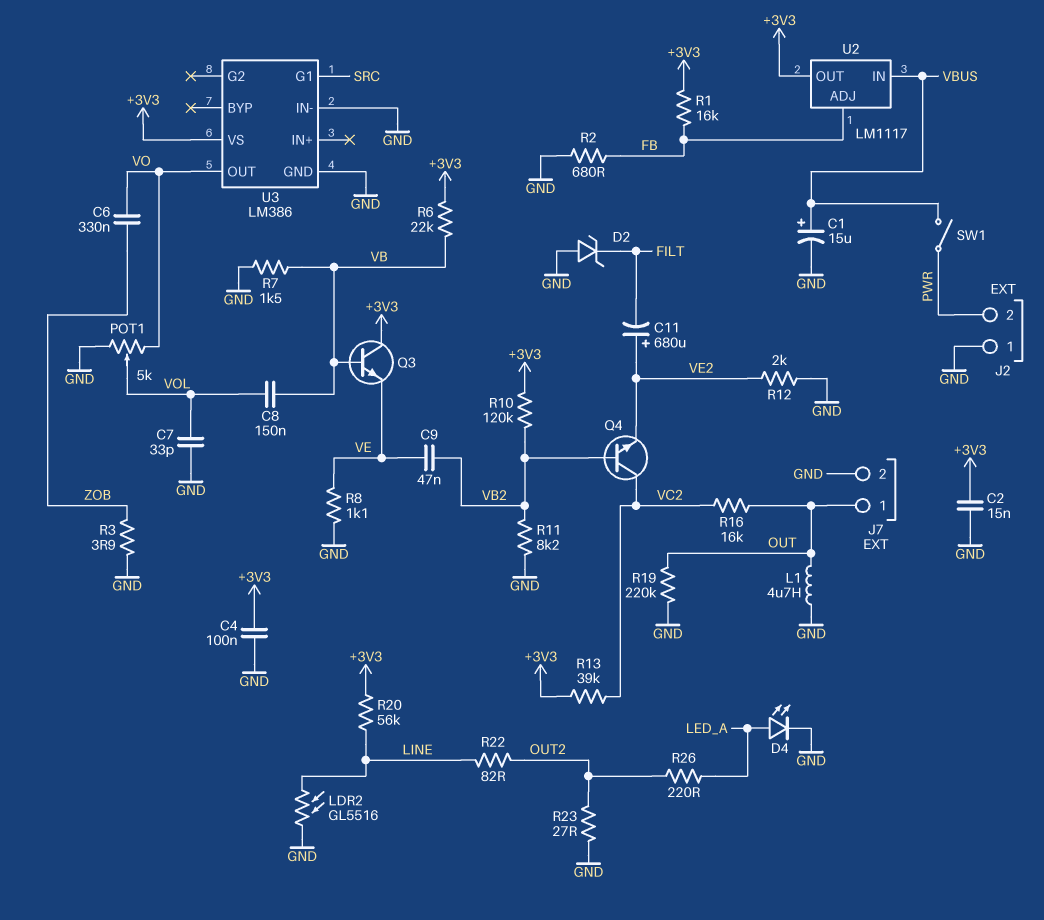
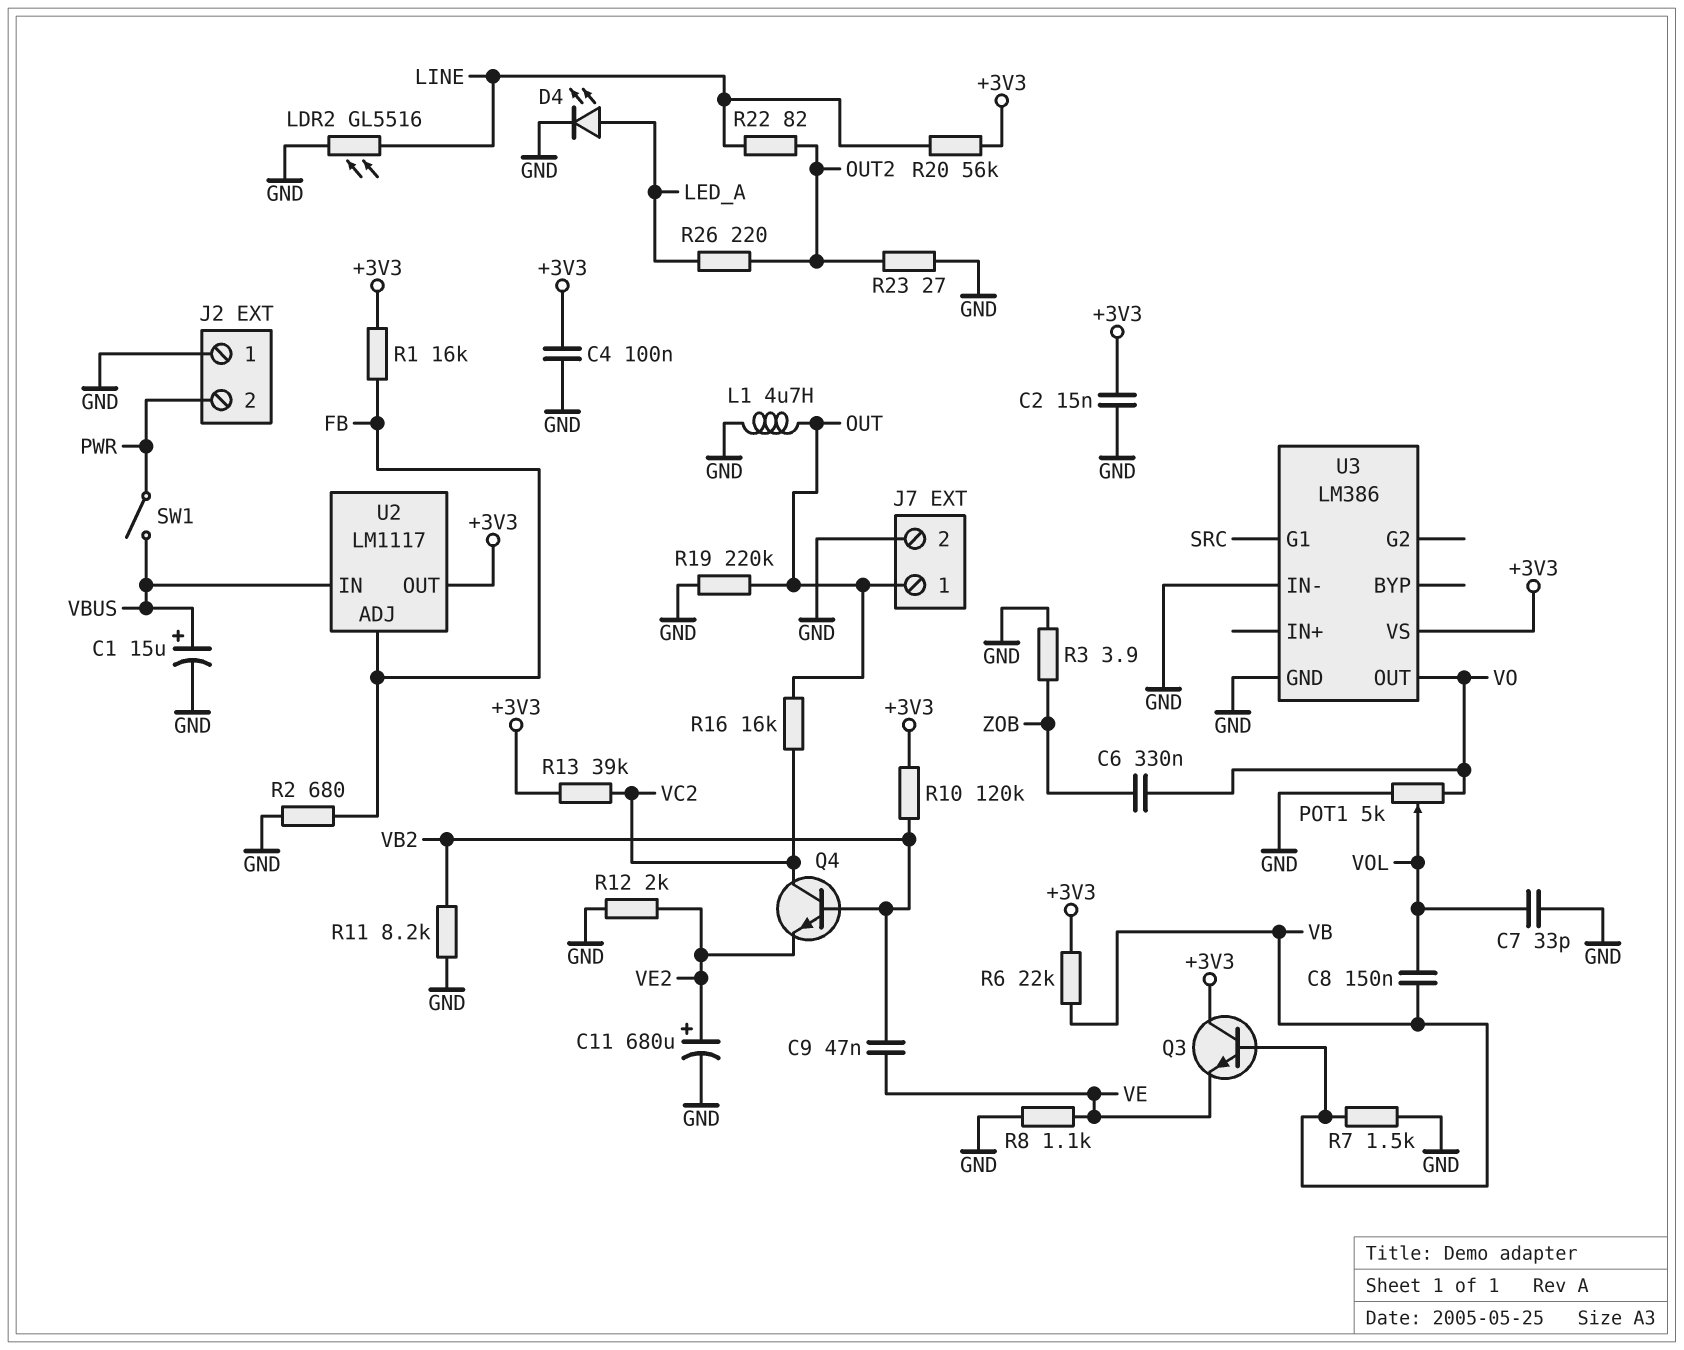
C11: 680uF (plus VE2, minus FILT) -> 680uF (plus VE2, minus GND)
D2: zener (A GND, K FILT) -> none

